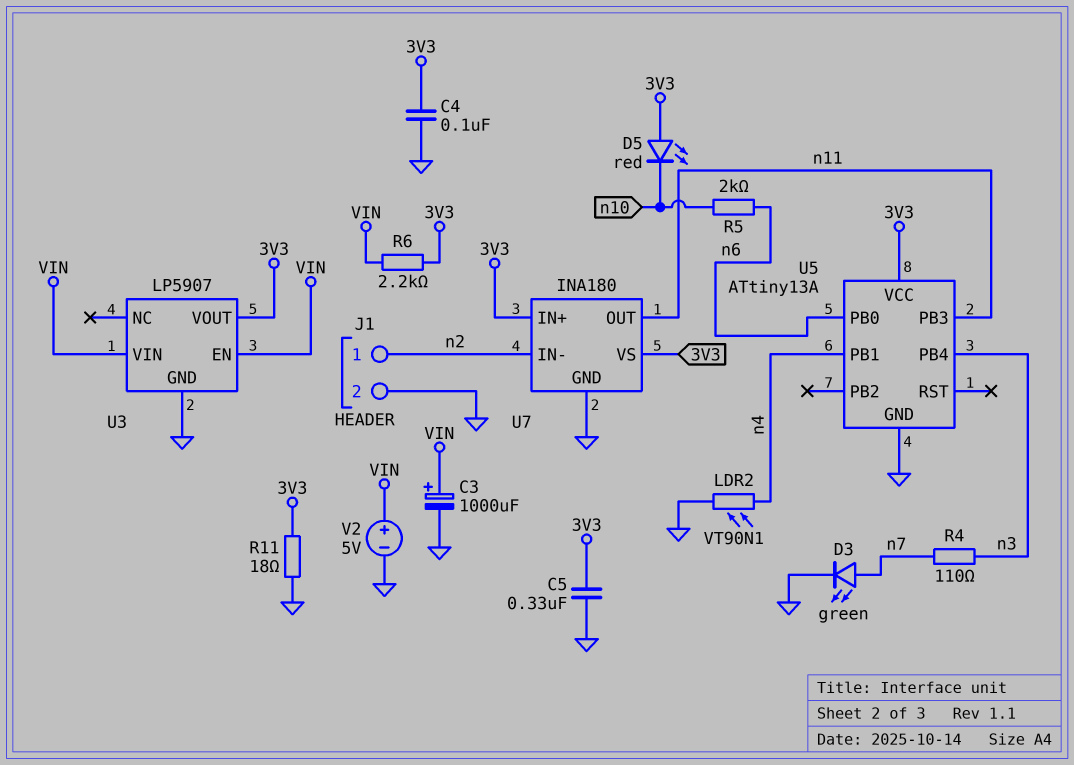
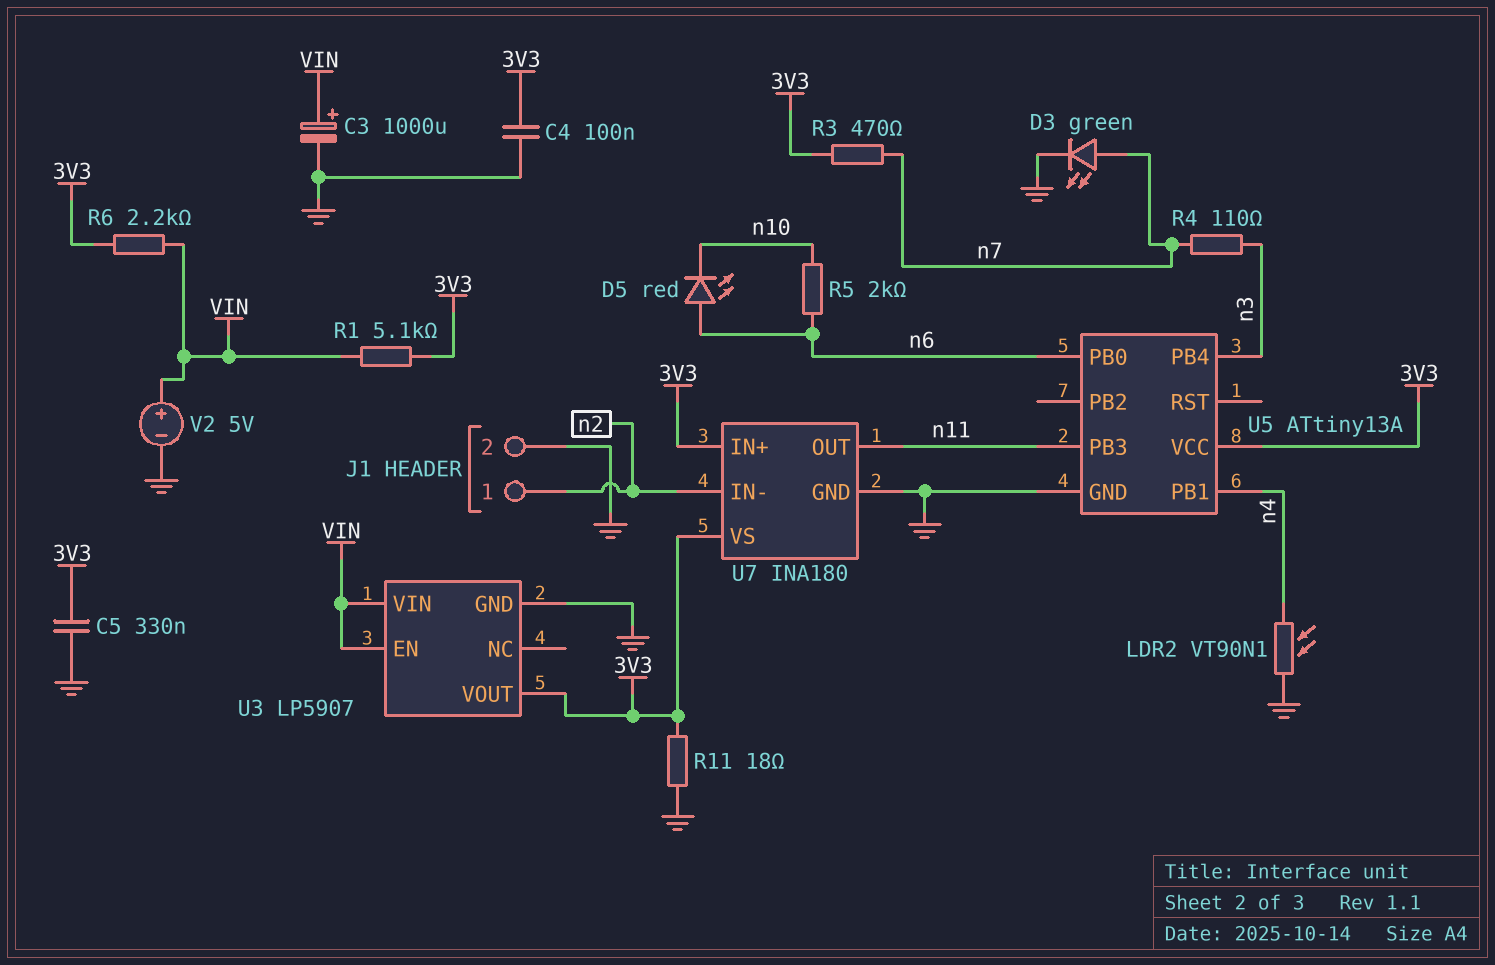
D5: LED red (A 3V3, K n10) -> LED red (A n6, K n10)
R1: none -> 5.1k (3V3, VIN)
R3: none -> 470 (3V3, n7)

